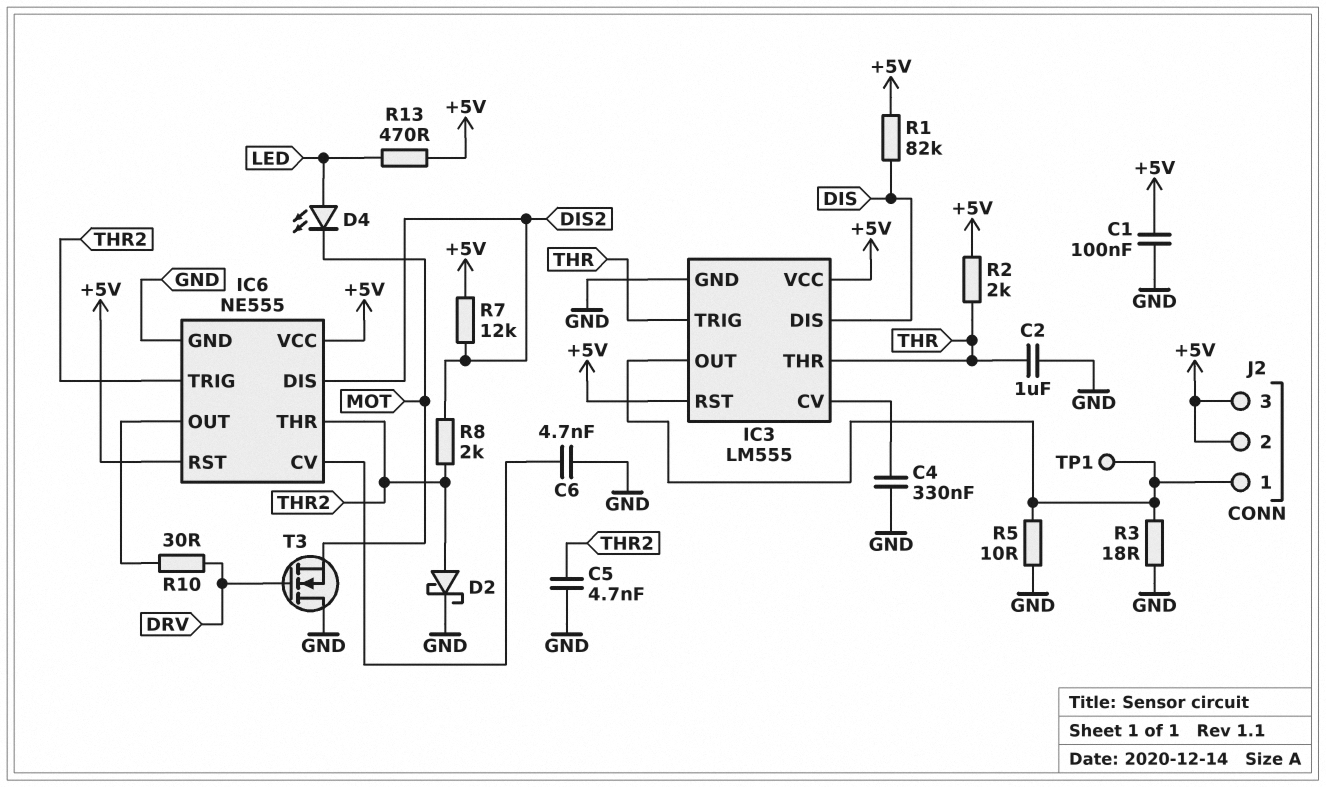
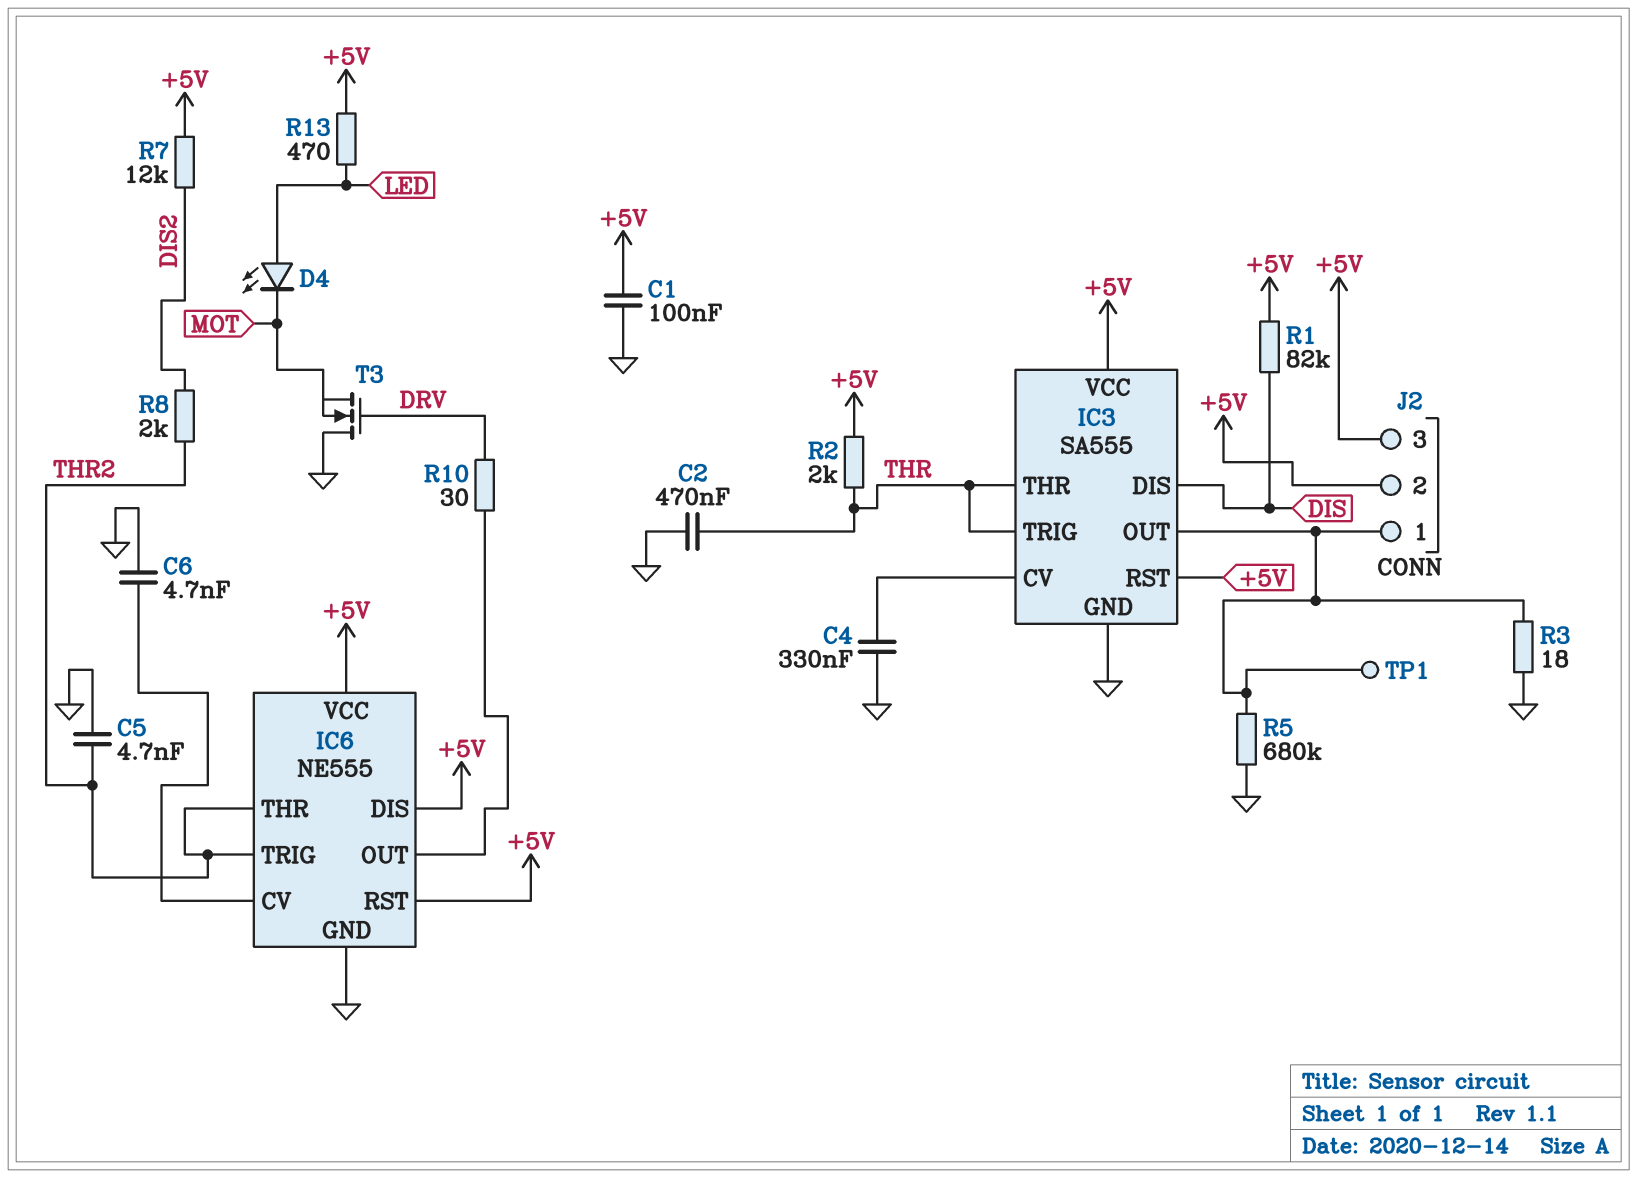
C2: 1uF (GND, THR) -> 470nF (GND, THR)
D2: schottky (A THR2, K GND) -> none
IC3: LM555 -> SA555
IC6 pin DIS: DIS2 -> +5V
R5: 10 (GND, IC3/OUT) -> 680k (GND, IC3/OUT)

